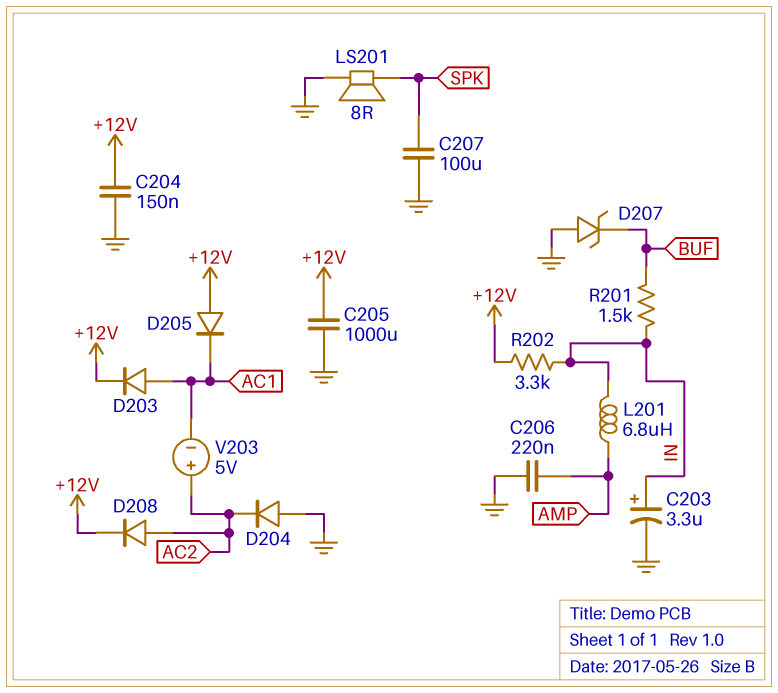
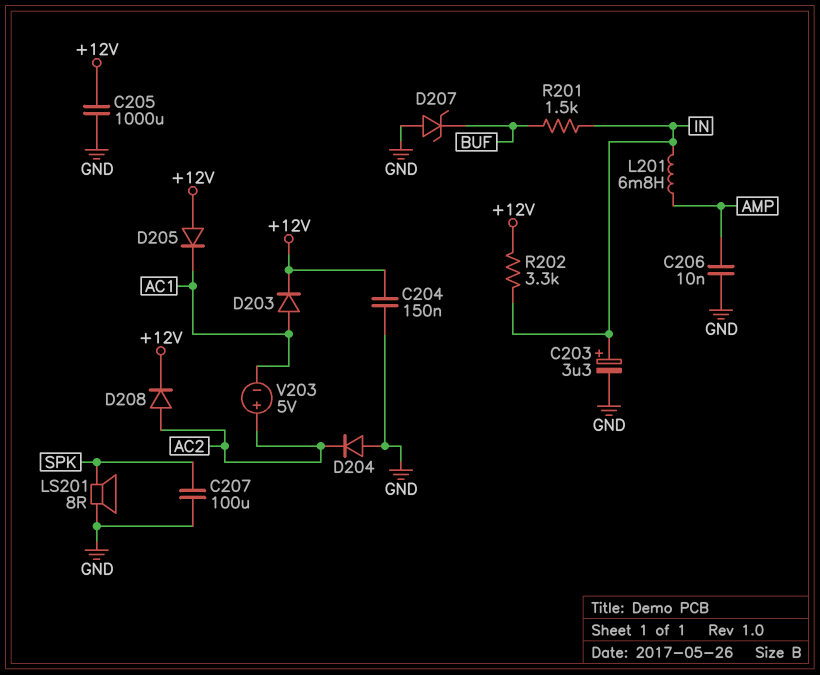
C206: 220nF (AMP, GND) -> 10nF (AMP, GND)
L201: 6.8uH (AMP, IN) -> 6.8mH (AMP, IN)

